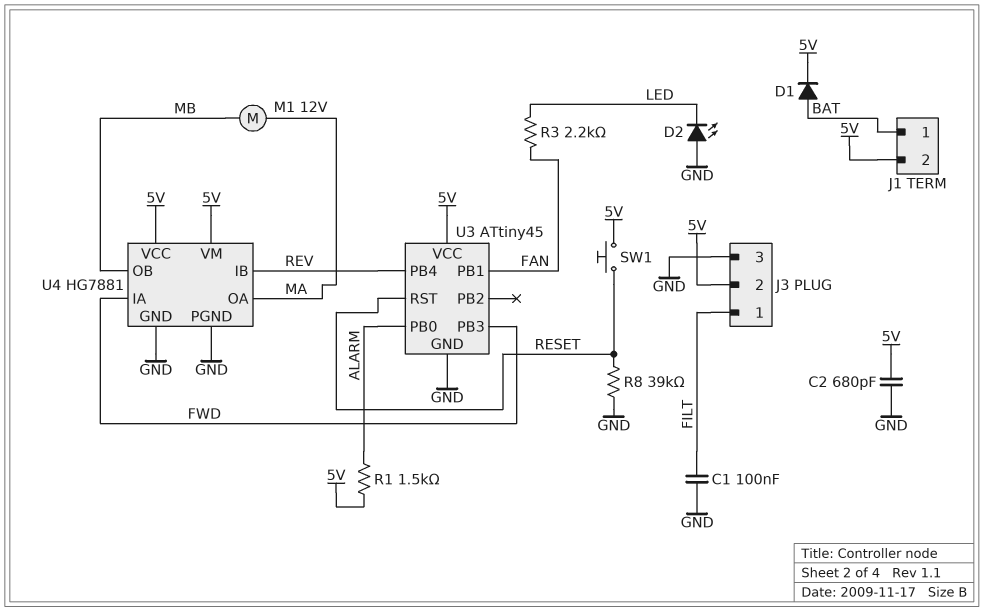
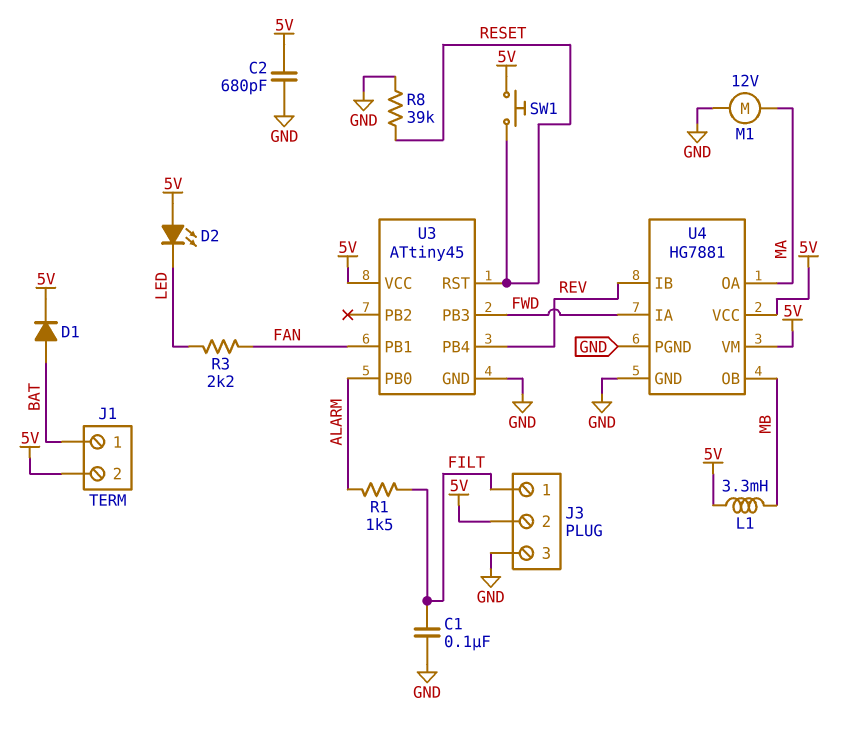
D2: LED (A GND, K LED) -> LED (A 5V, K LED)
L1: none -> 3.3mH (5V, MB)
M1: motor 12V (MA, MB) -> motor 12V (GND, MA)
R1: 1.5k (5V, ALARM) -> 1.5k (ALARM, FILT)

